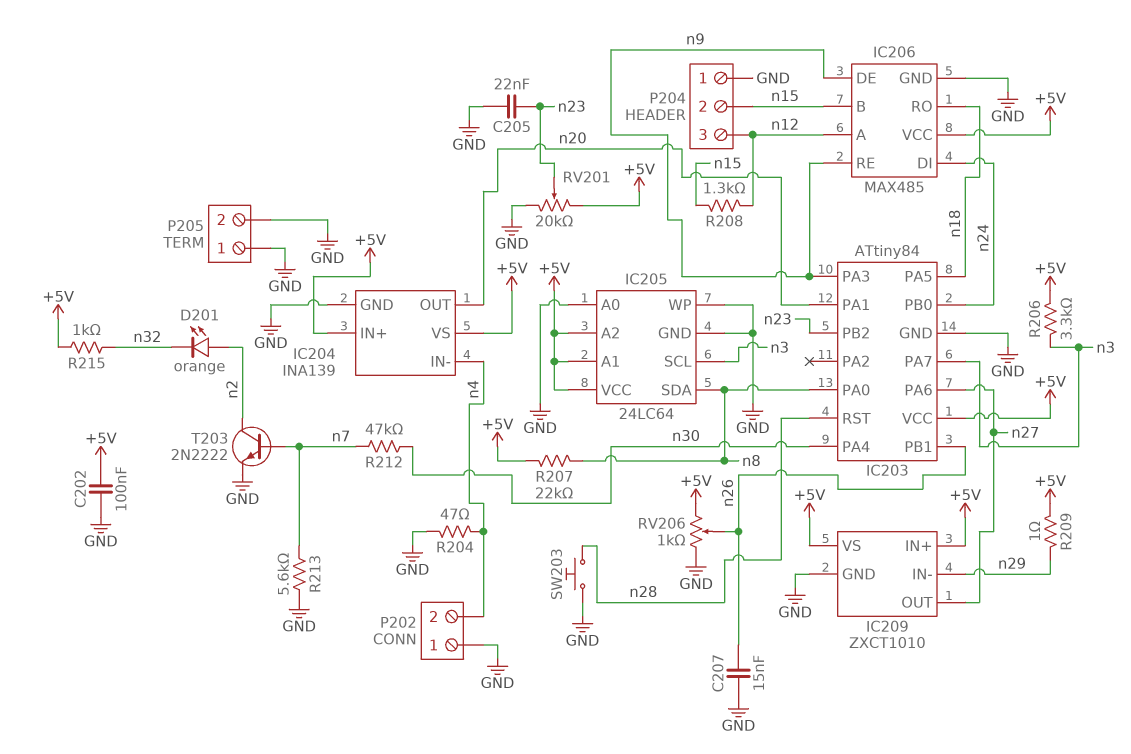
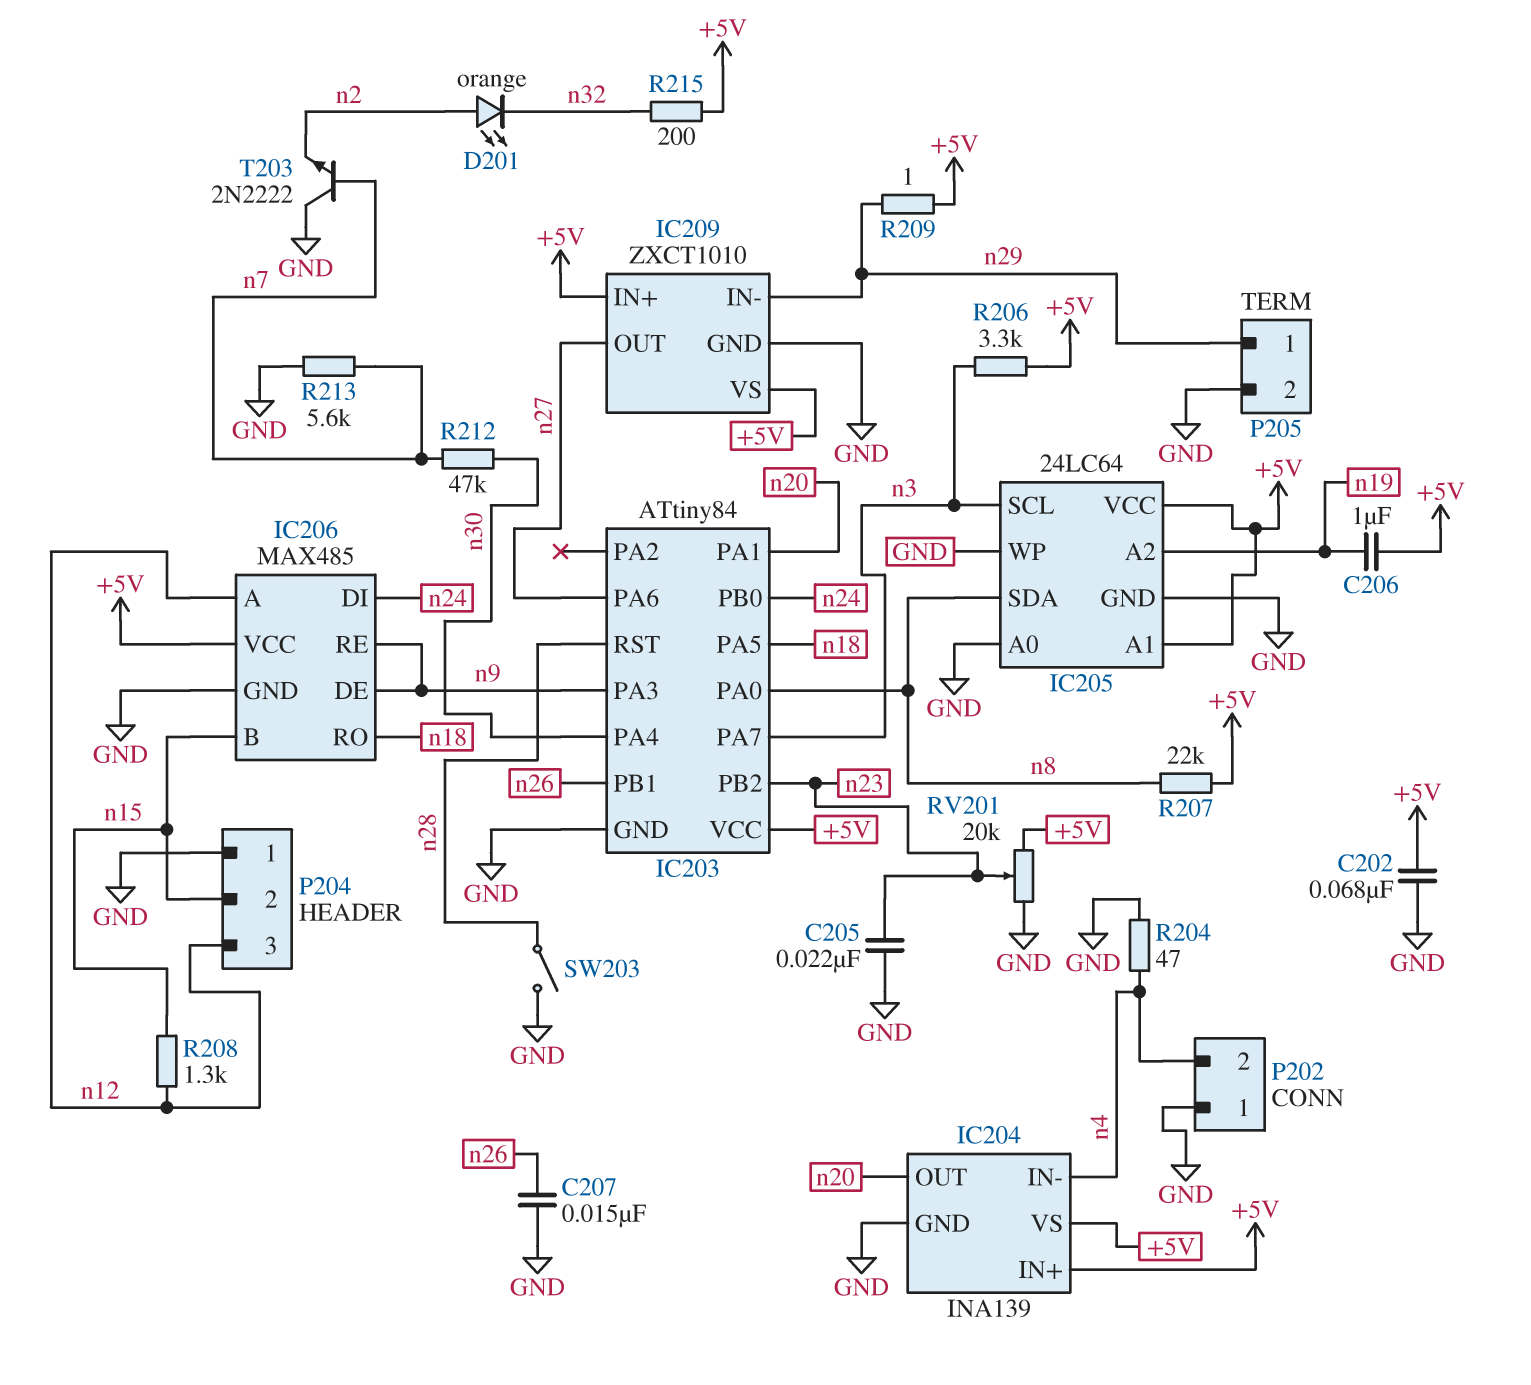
C202: 100nF (+5V, GND) -> 68nF (+5V, GND)
C206: none -> 1uF (+5V, n19)
IC205 pin A2: +5V -> n19
P205 pin 1: GND -> n29
R215: 1k (+5V, n32) -> 200 (+5V, n32)
RV206: 1k (+5V, GND, wiper n26) -> none
SW203: button (GND, n28) -> switch (GND, n28)
T203: NPN 2N2222 (B n7, C n2, E GND) -> NPN 2N2222 (B n7, C GND, E n2)

